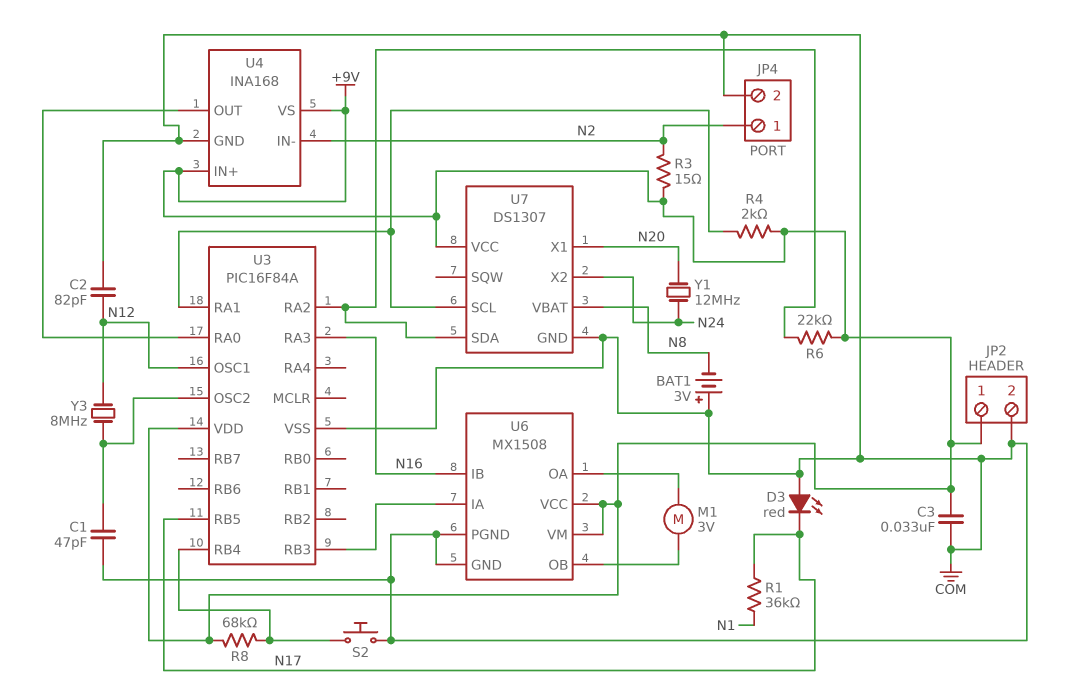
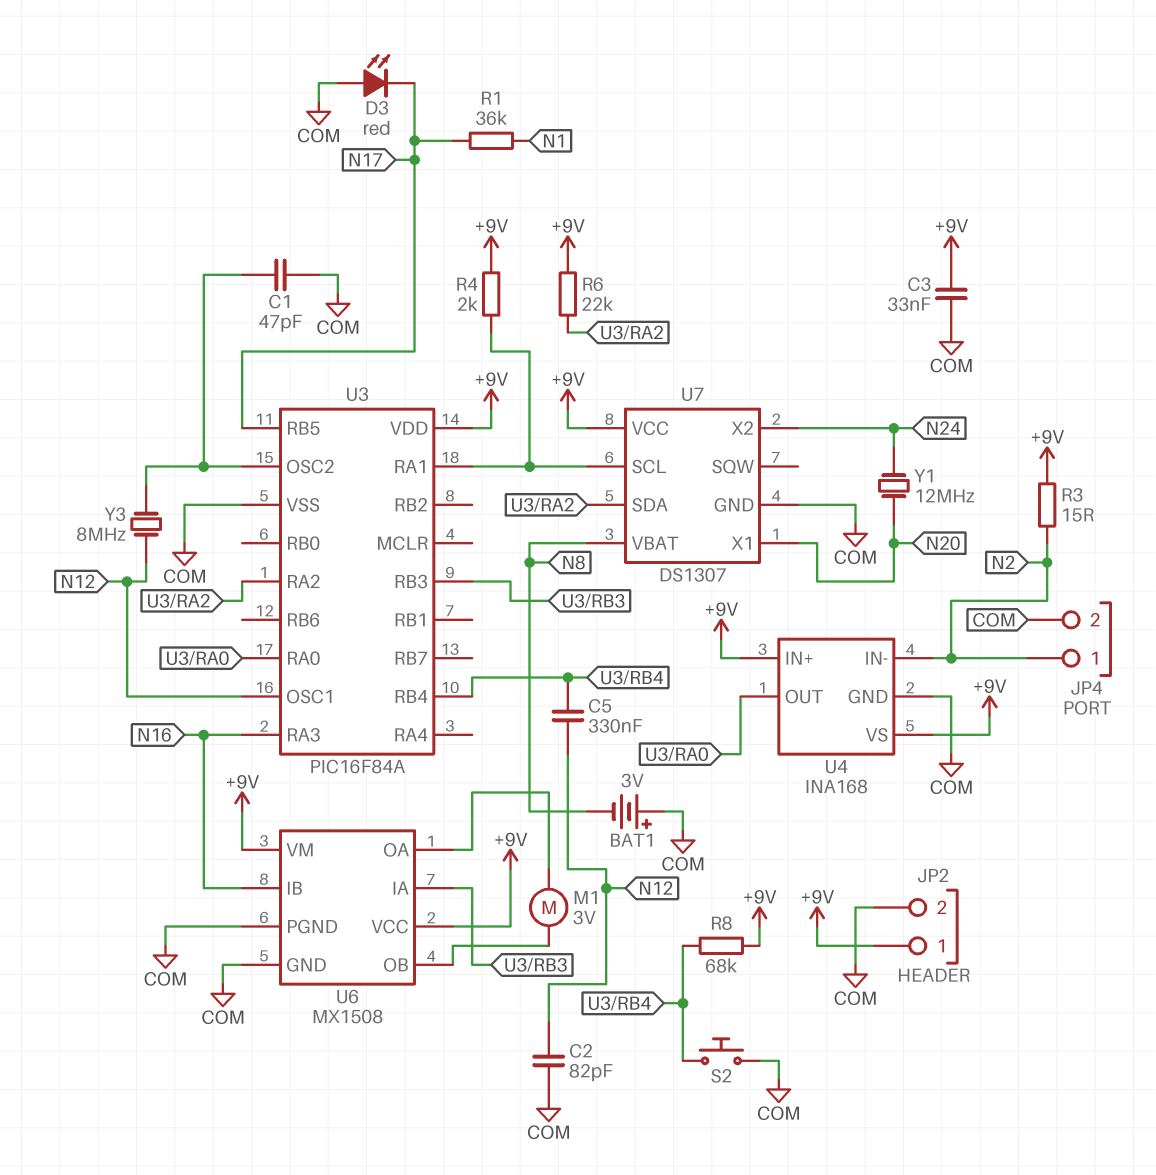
C5: none -> 330nF (N12, U3/RB4)

